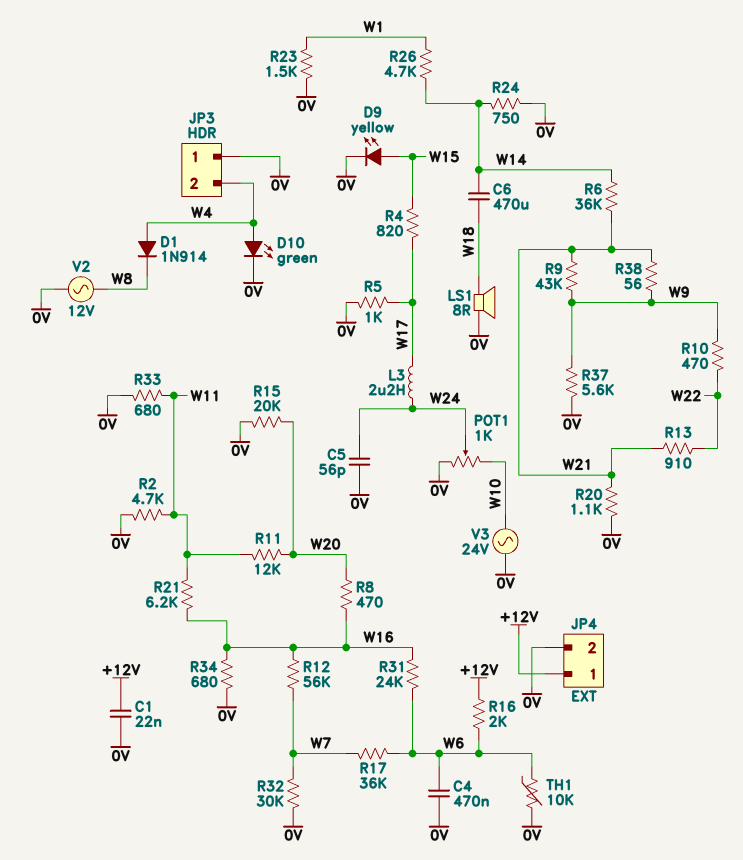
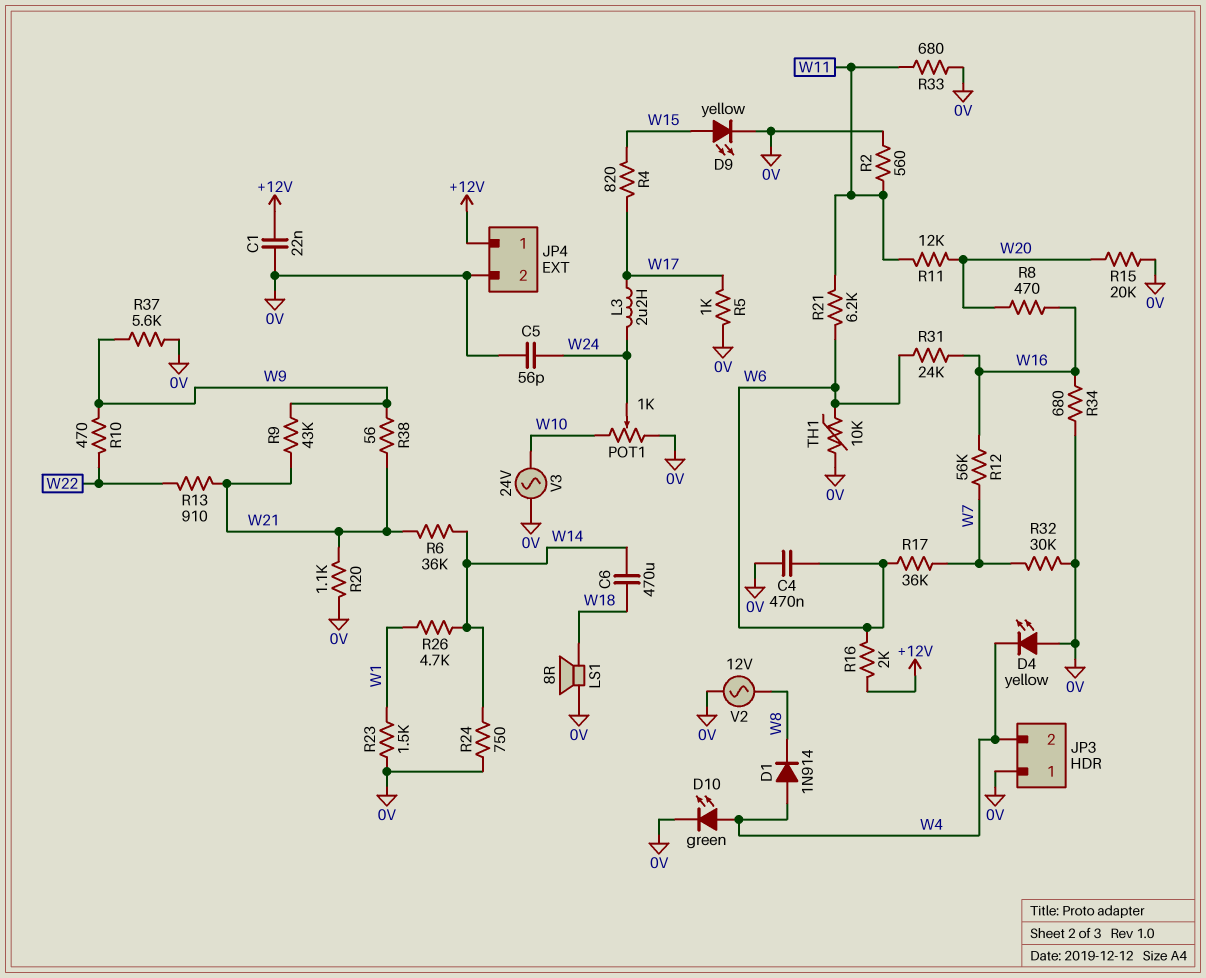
D4: none -> LED yellow (A 0V, K W4)
R2: 4.7k (0V, W11) -> 560 (0V, W11)
R21: 6.2k (W11, W16) -> 6.2k (W6, W11)

